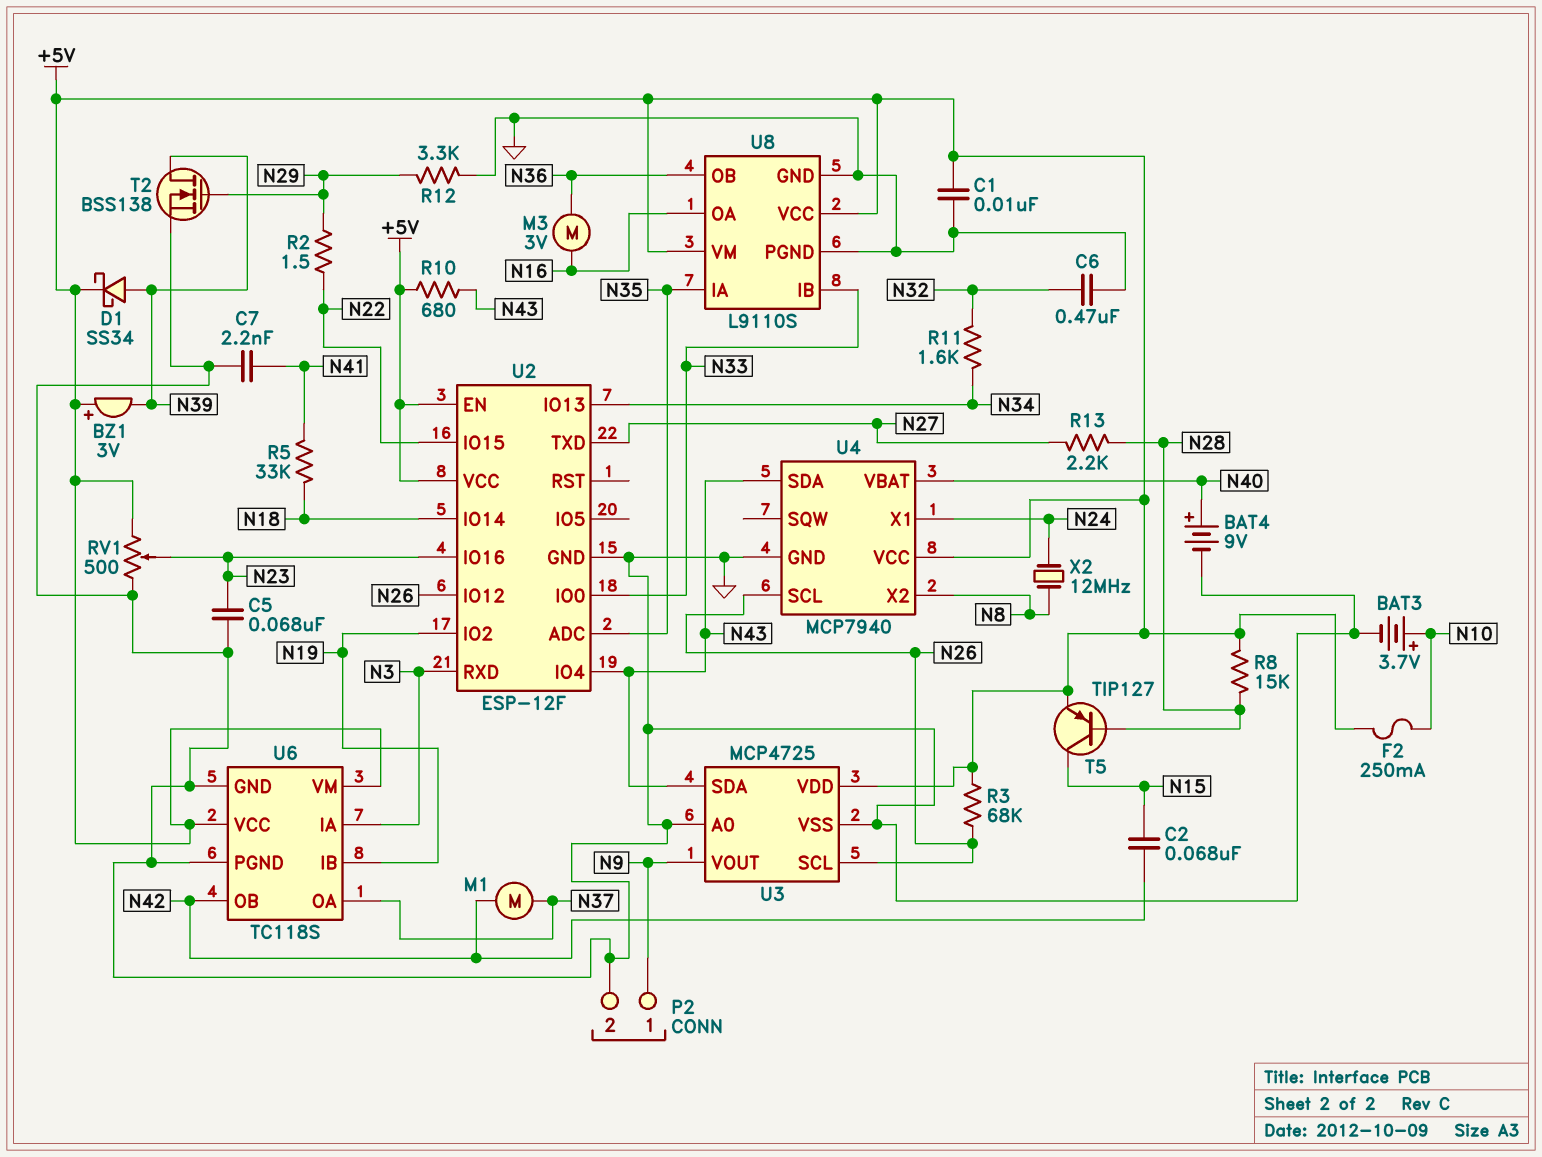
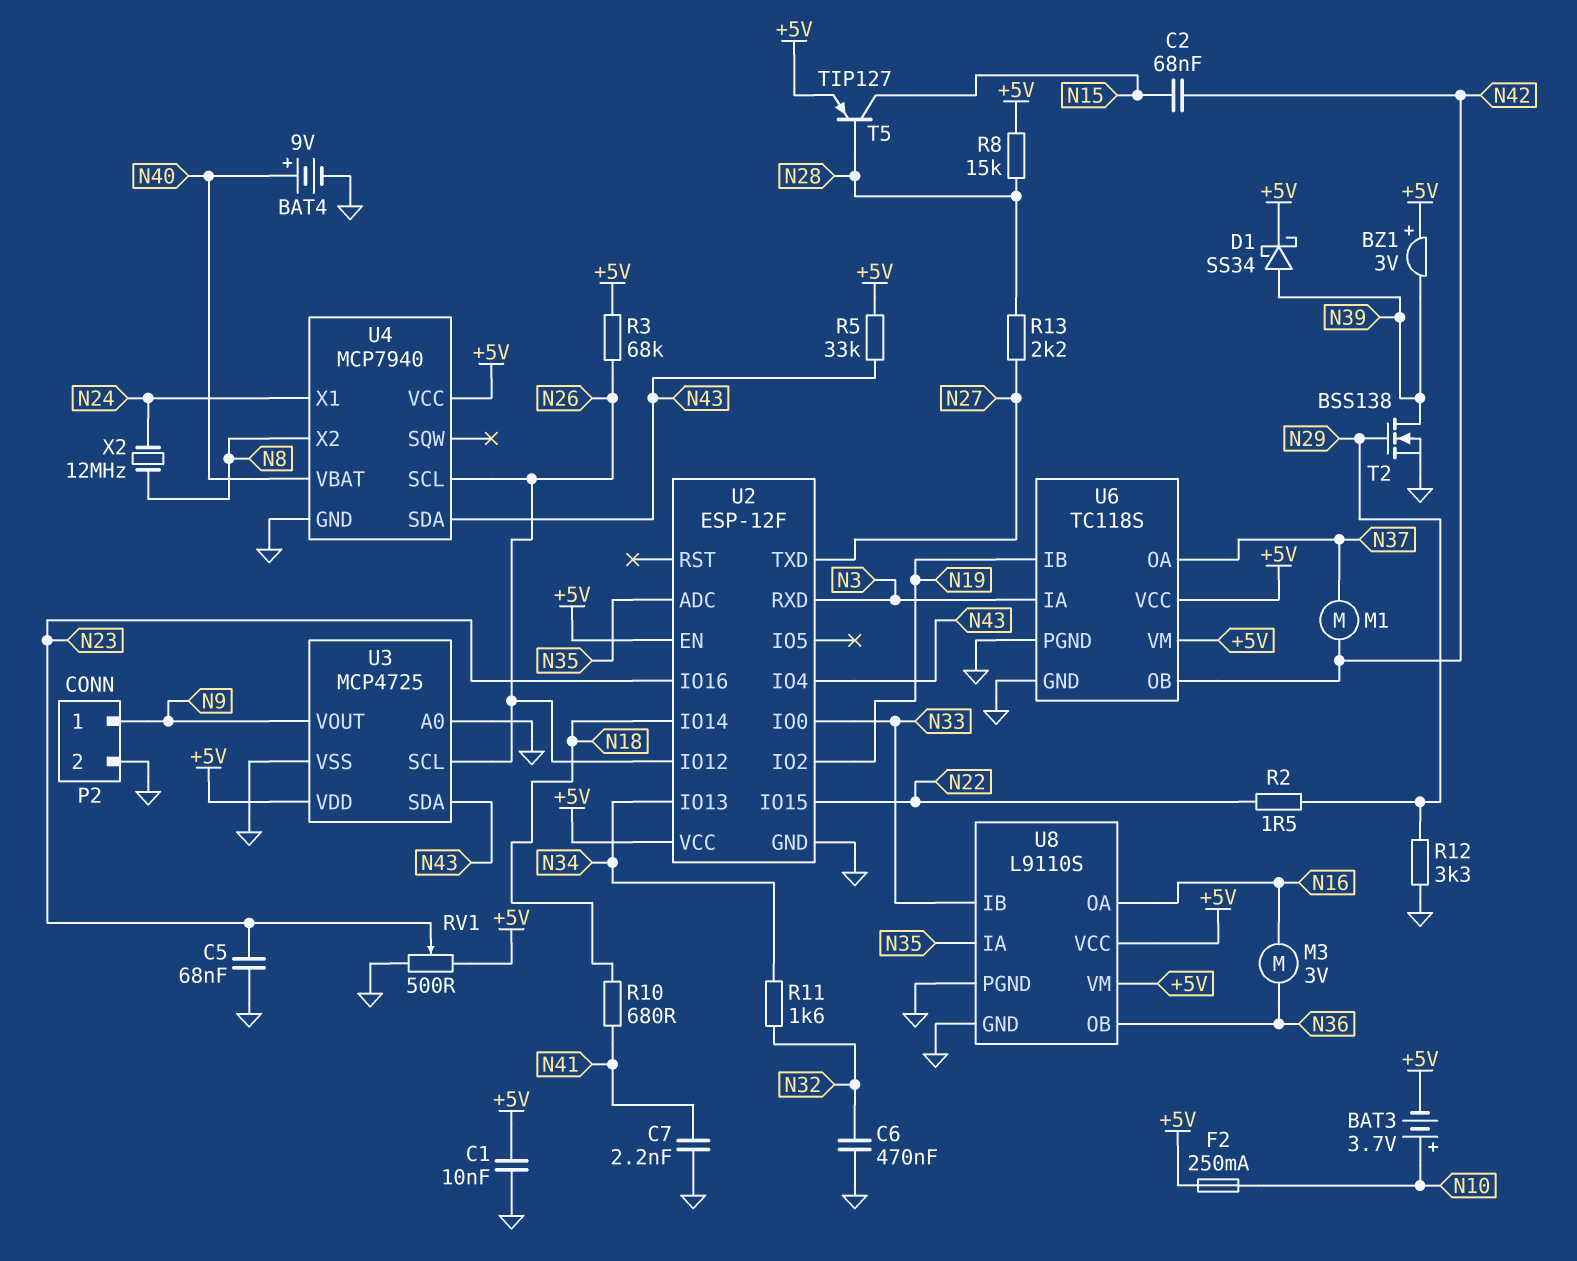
BAT3: 3.7V (plus N10, minus GND) -> 3.7V (plus N10, minus +5V)
R5: 33k (N18, N41) -> 33k (+5V, N43)
R10: 680 (+5V, N43) -> 680 (N18, N41)

